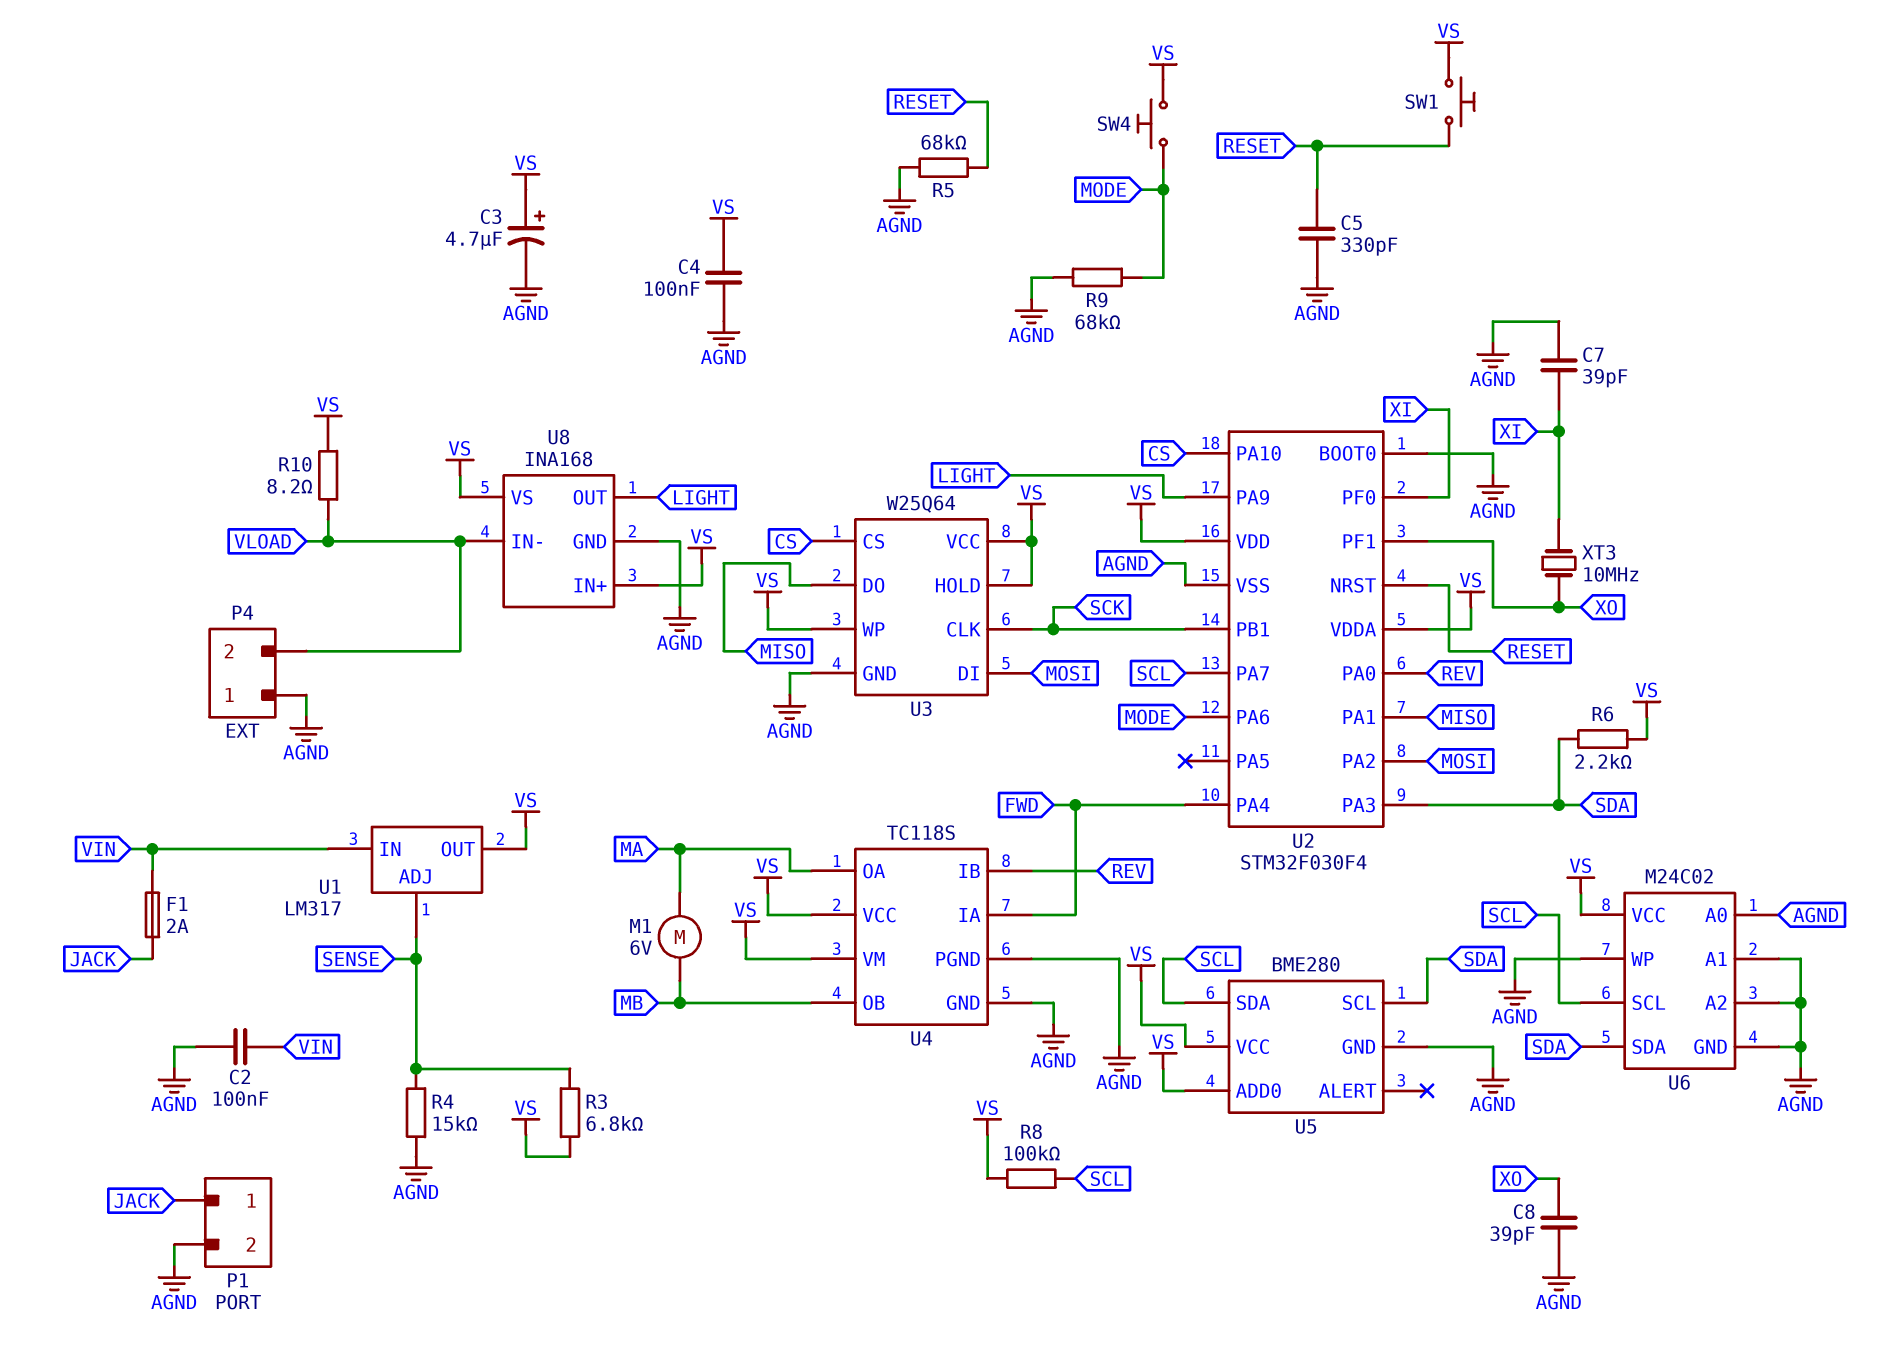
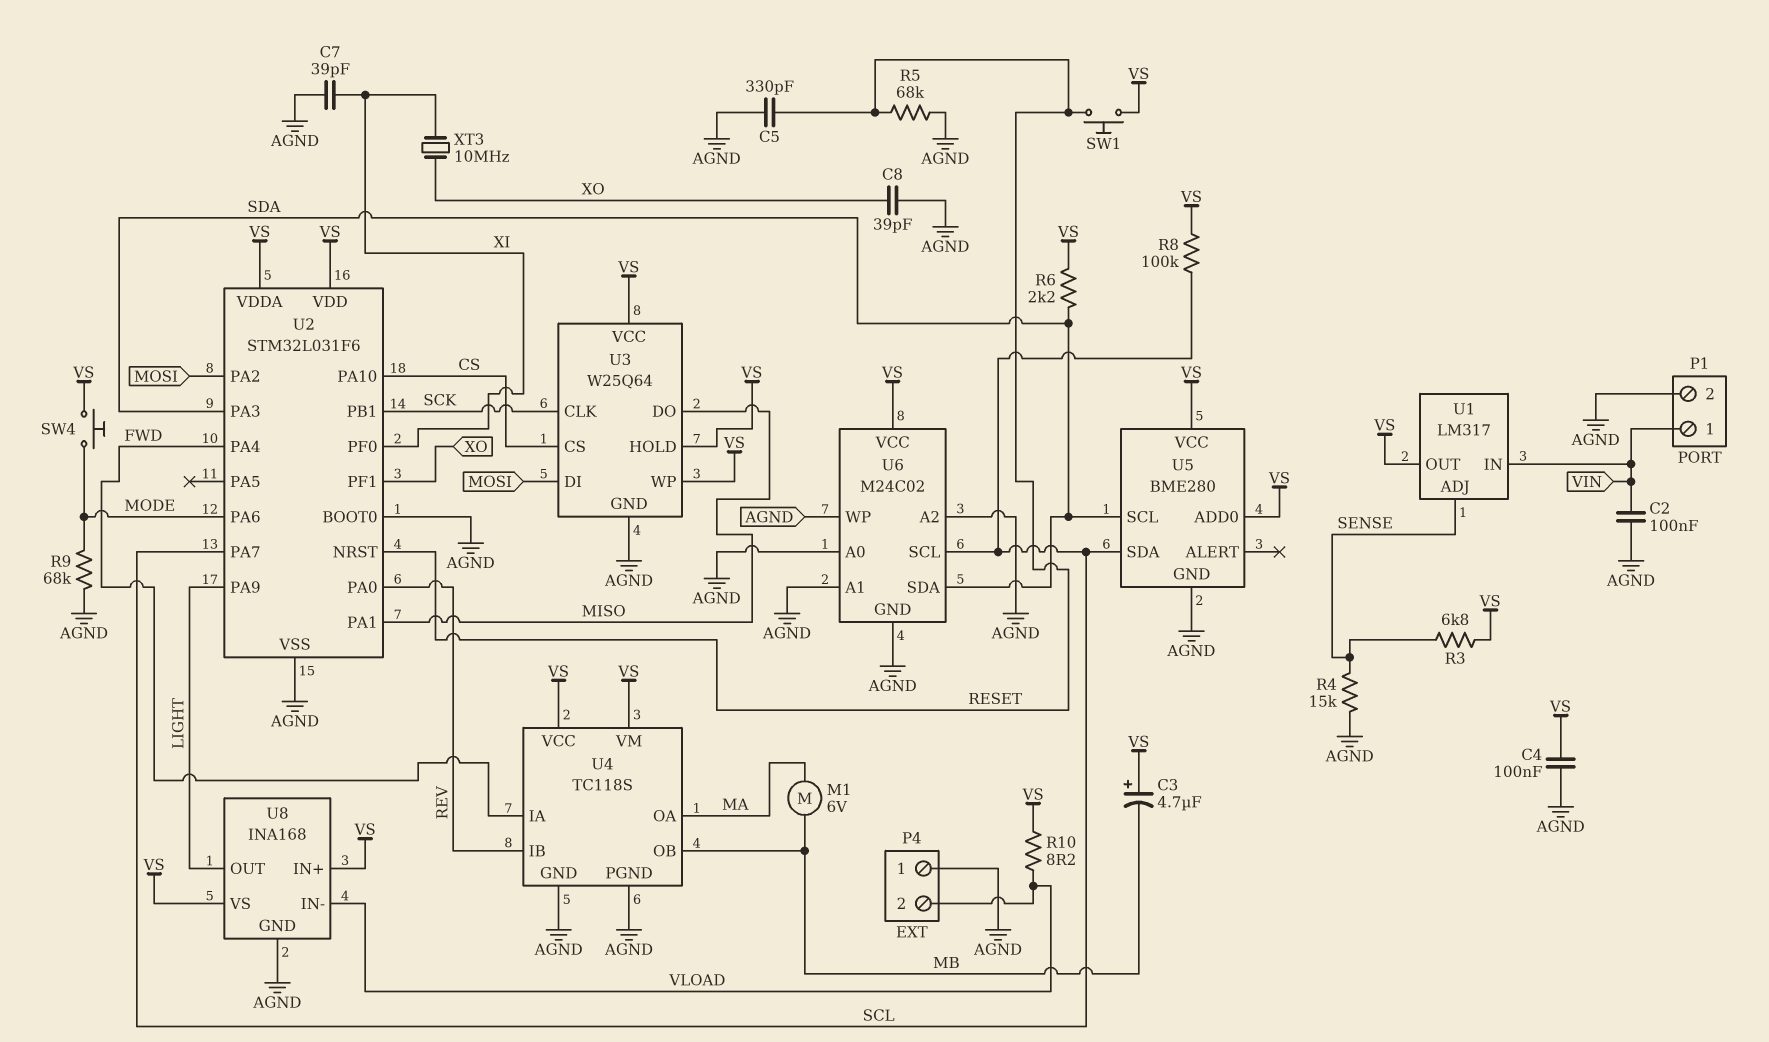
C3: 4.7uF (plus VS, minus AGND) -> 4.7uF (plus VS, minus MB)
F1: 2A (JACK, VIN) -> none
P1 pin 1: JACK -> VIN
U2: STM32F030F4 -> STM32L031F6

